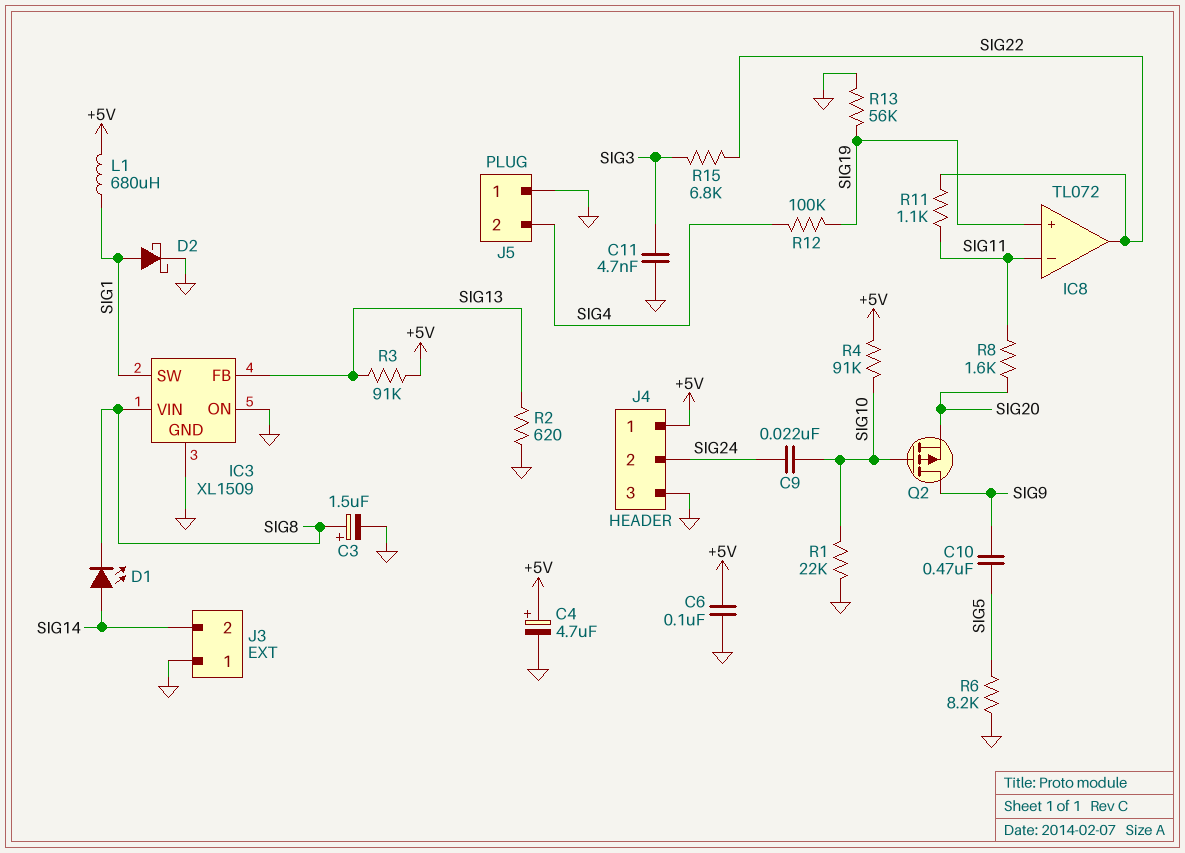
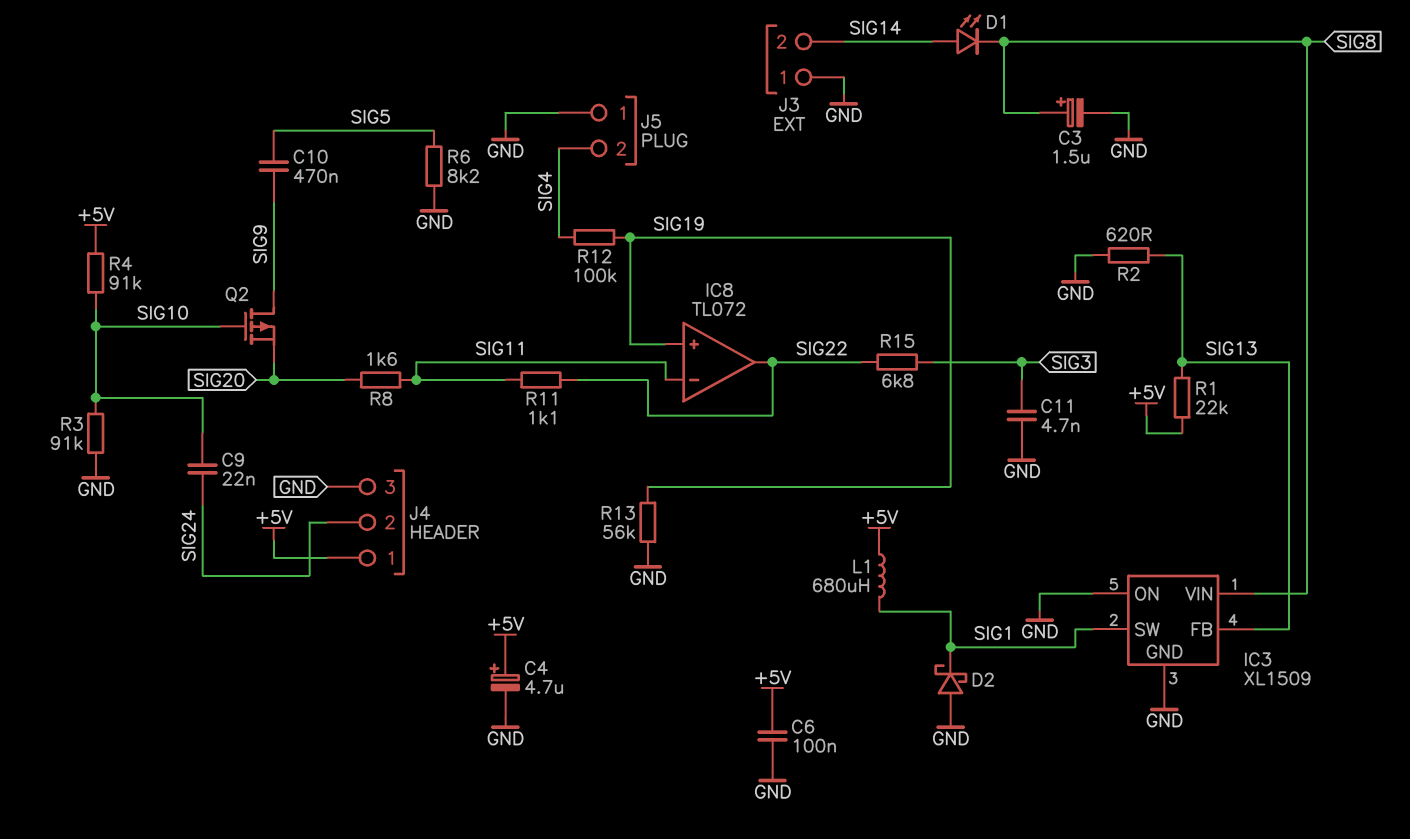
D2: schottky (A SIG1, K GND) -> schottky (A GND, K SIG1)
R1: 22k (GND, SIG10) -> 22k (+5V, SIG13)
R3: 91k (+5V, SIG13) -> 91k (GND, SIG10)

